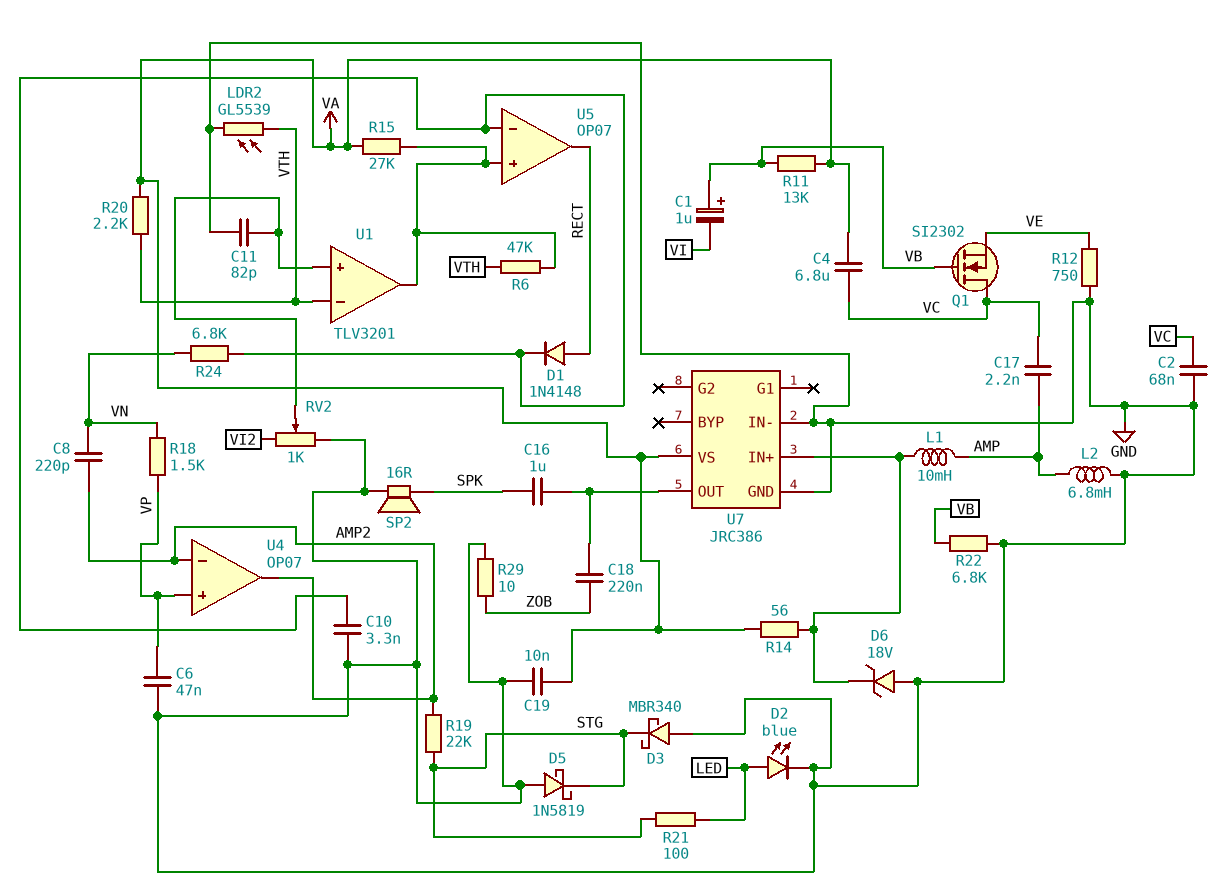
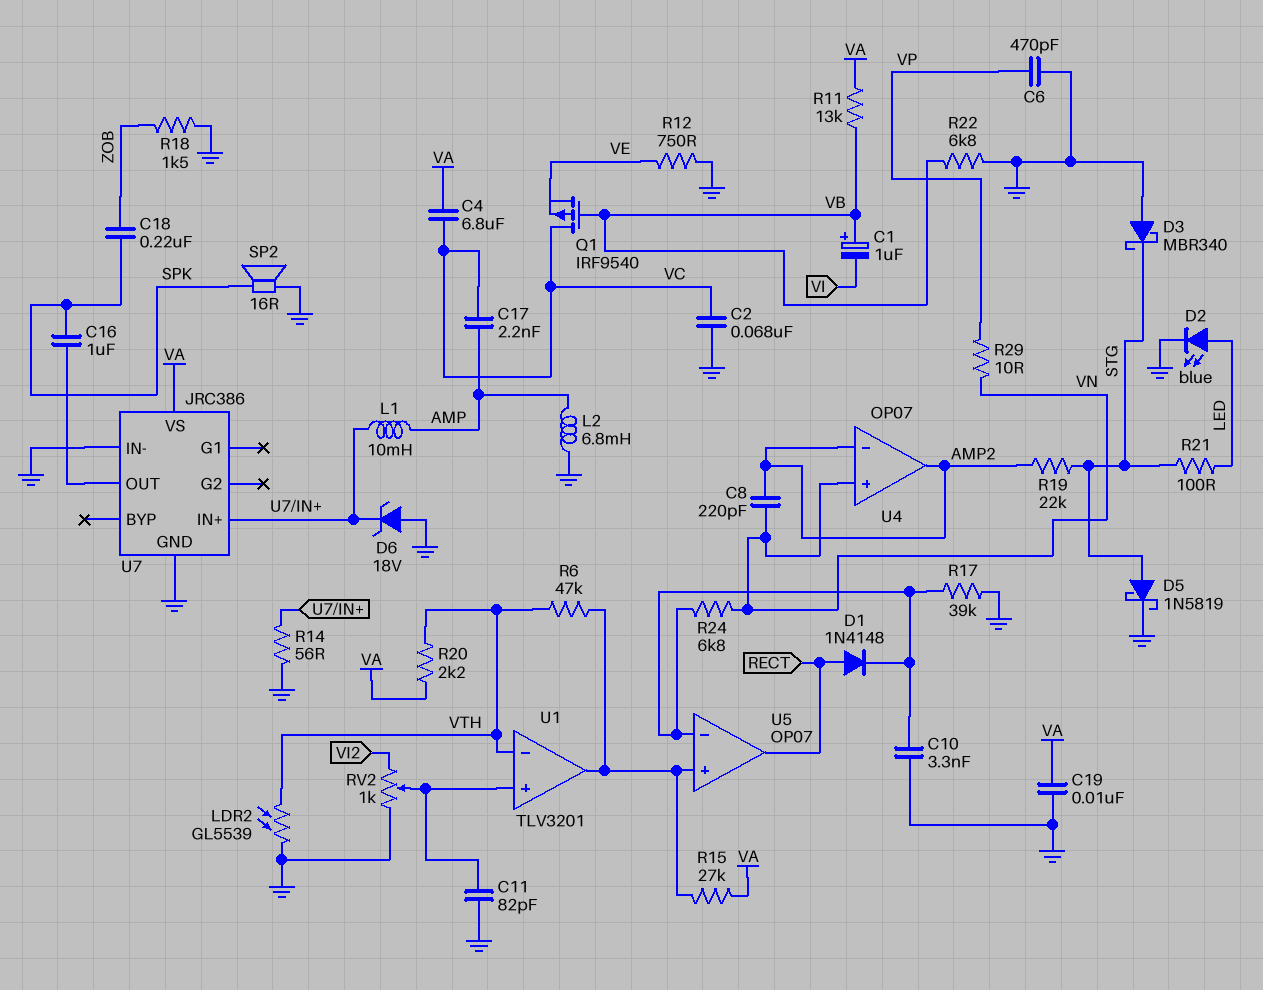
C6: 47nF (GND, VP) -> 470pF (GND, VP)
C18: 220nF (U7/OUT, ZOB) -> 220nF (SPK, ZOB)
D5: schottky 1N5819 (A GND, K STG) -> schottky 1N5819 (A STG, K GND)
Q1: NMOS SI2302 (G VB, D VC, S VE) -> PMOS IRF9540 (G VB, D VC, S VE)
R14: 56 (U7/IN+, VA) -> 56 (GND, U7/IN+)
R17: none -> 39k (GND, U5/in-)
R18: 1.5k (VN, VP) -> 1.5k (GND, ZOB)
R29: 10 (GND, ZOB) -> 10 (VN, VP)
U4 pin in+: VP -> VN

